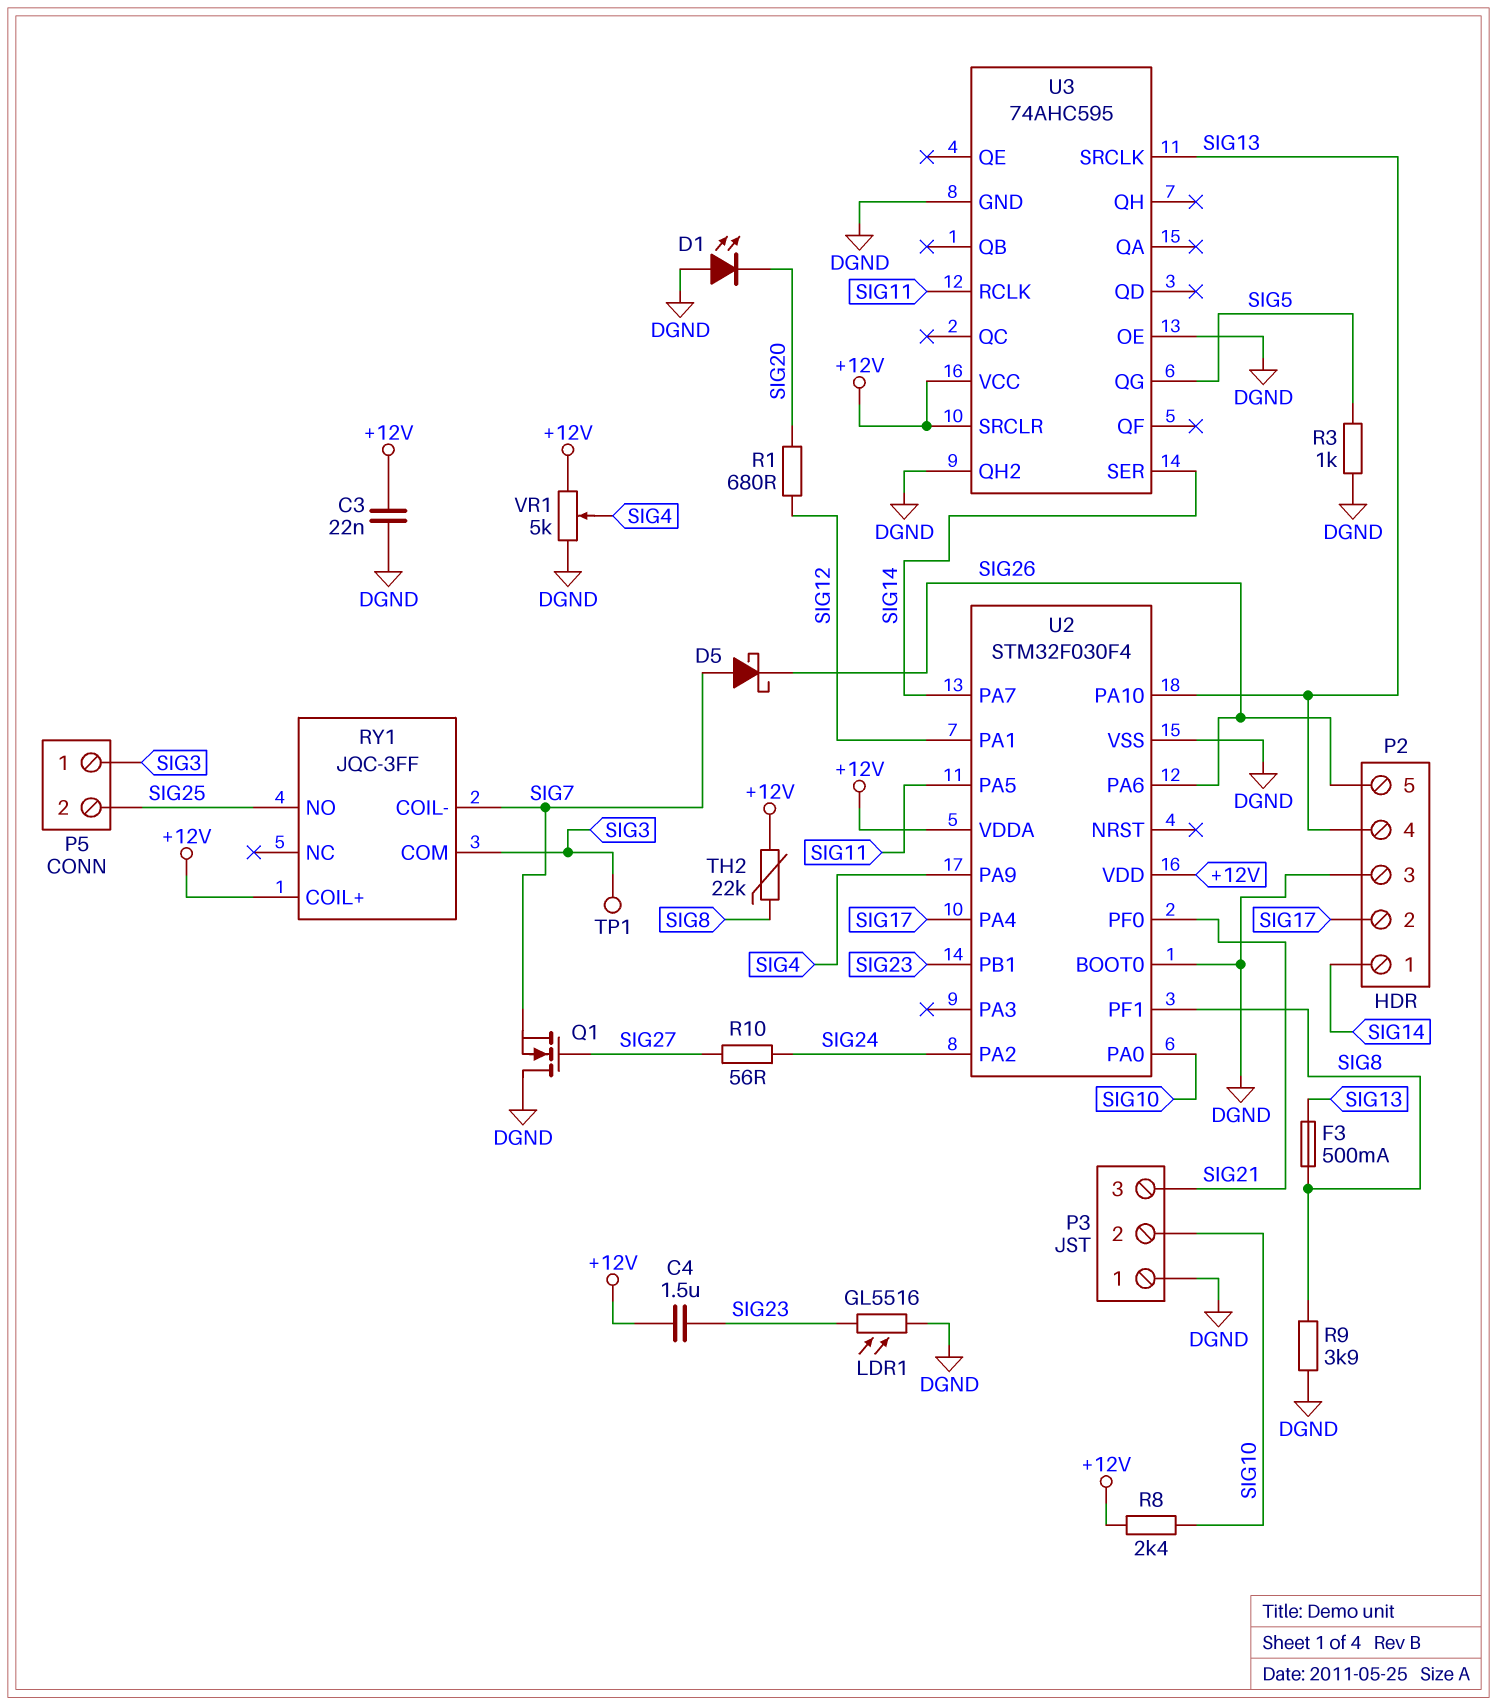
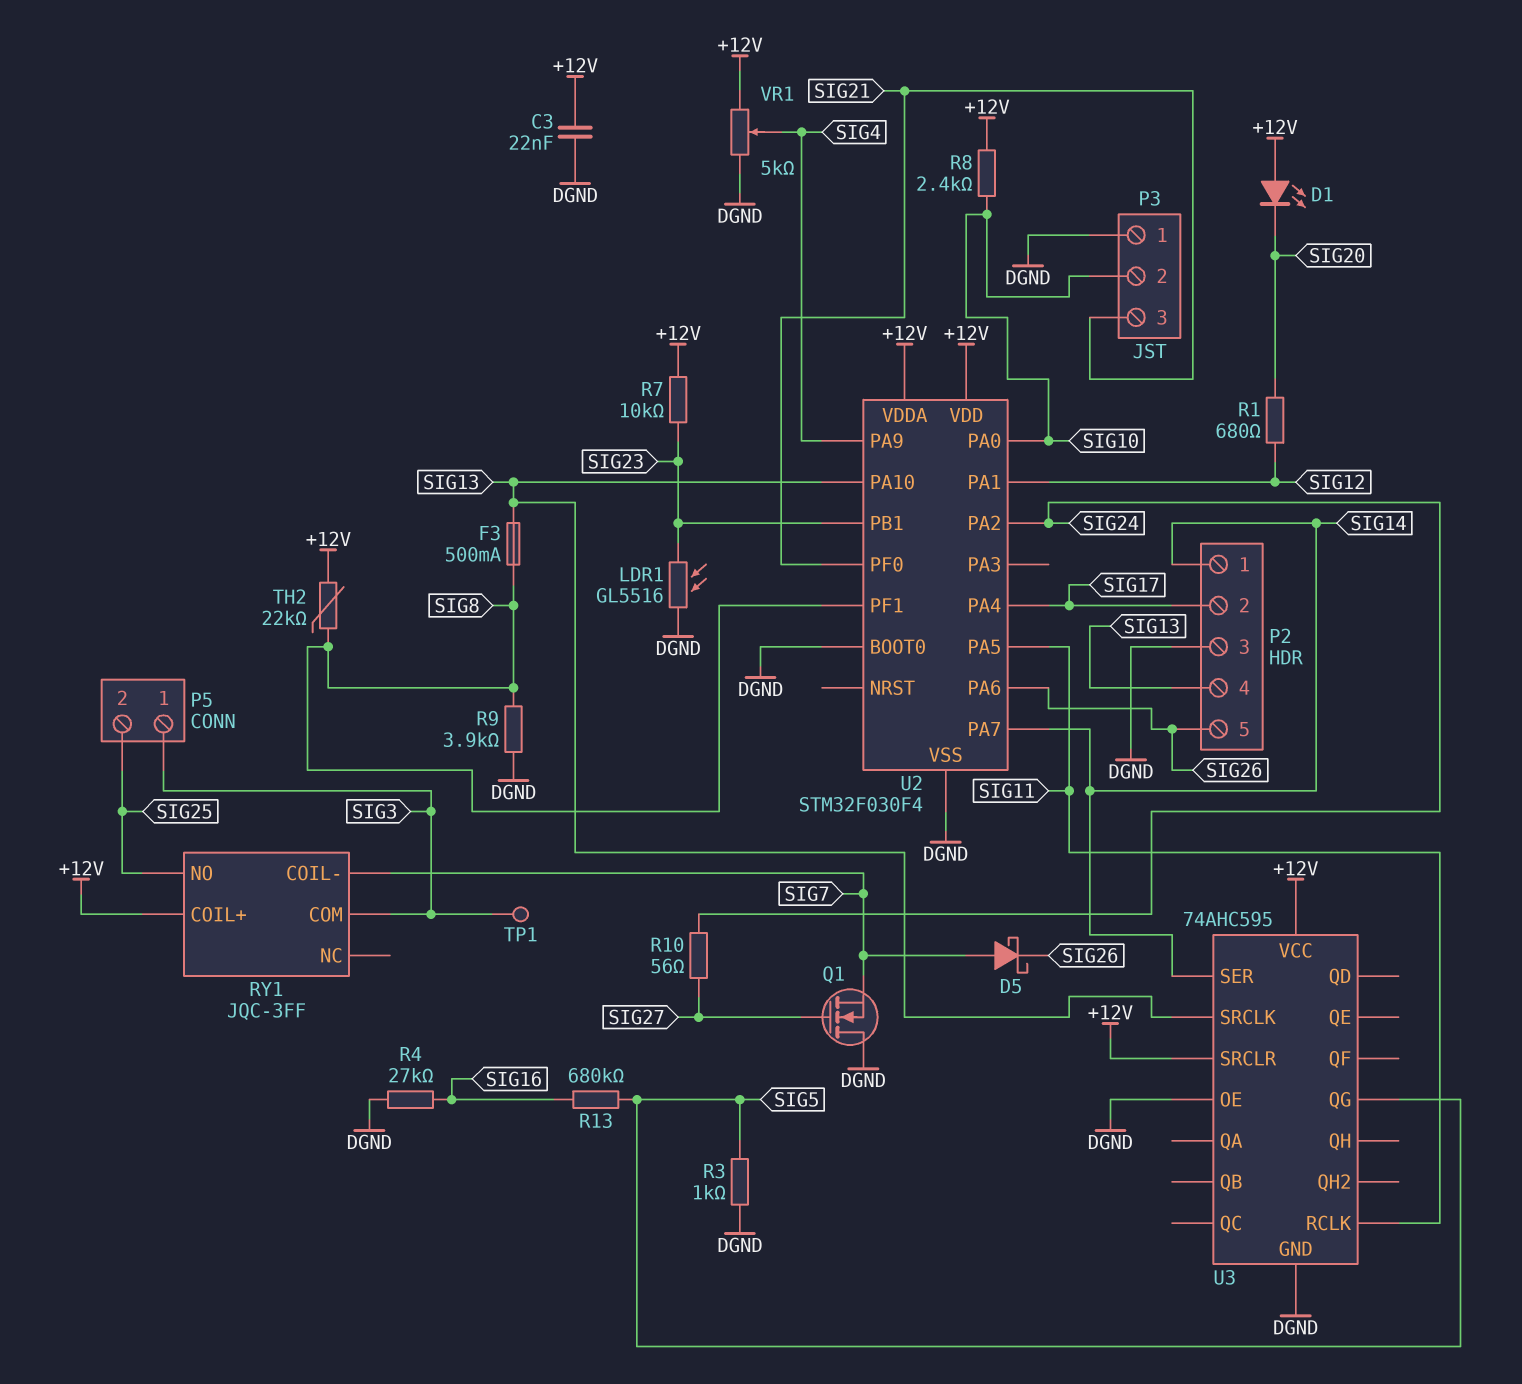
C4: 1.5uF (+12V, SIG23) -> none
D1: LED (A DGND, K SIG20) -> LED (A +12V, K SIG20)
R4: none -> 27k (DGND, SIG16)
R7: none -> 10k (+12V, SIG23)
R13: none -> 680k (SIG5, SIG16)
U3 pin QH2: DGND -> none

